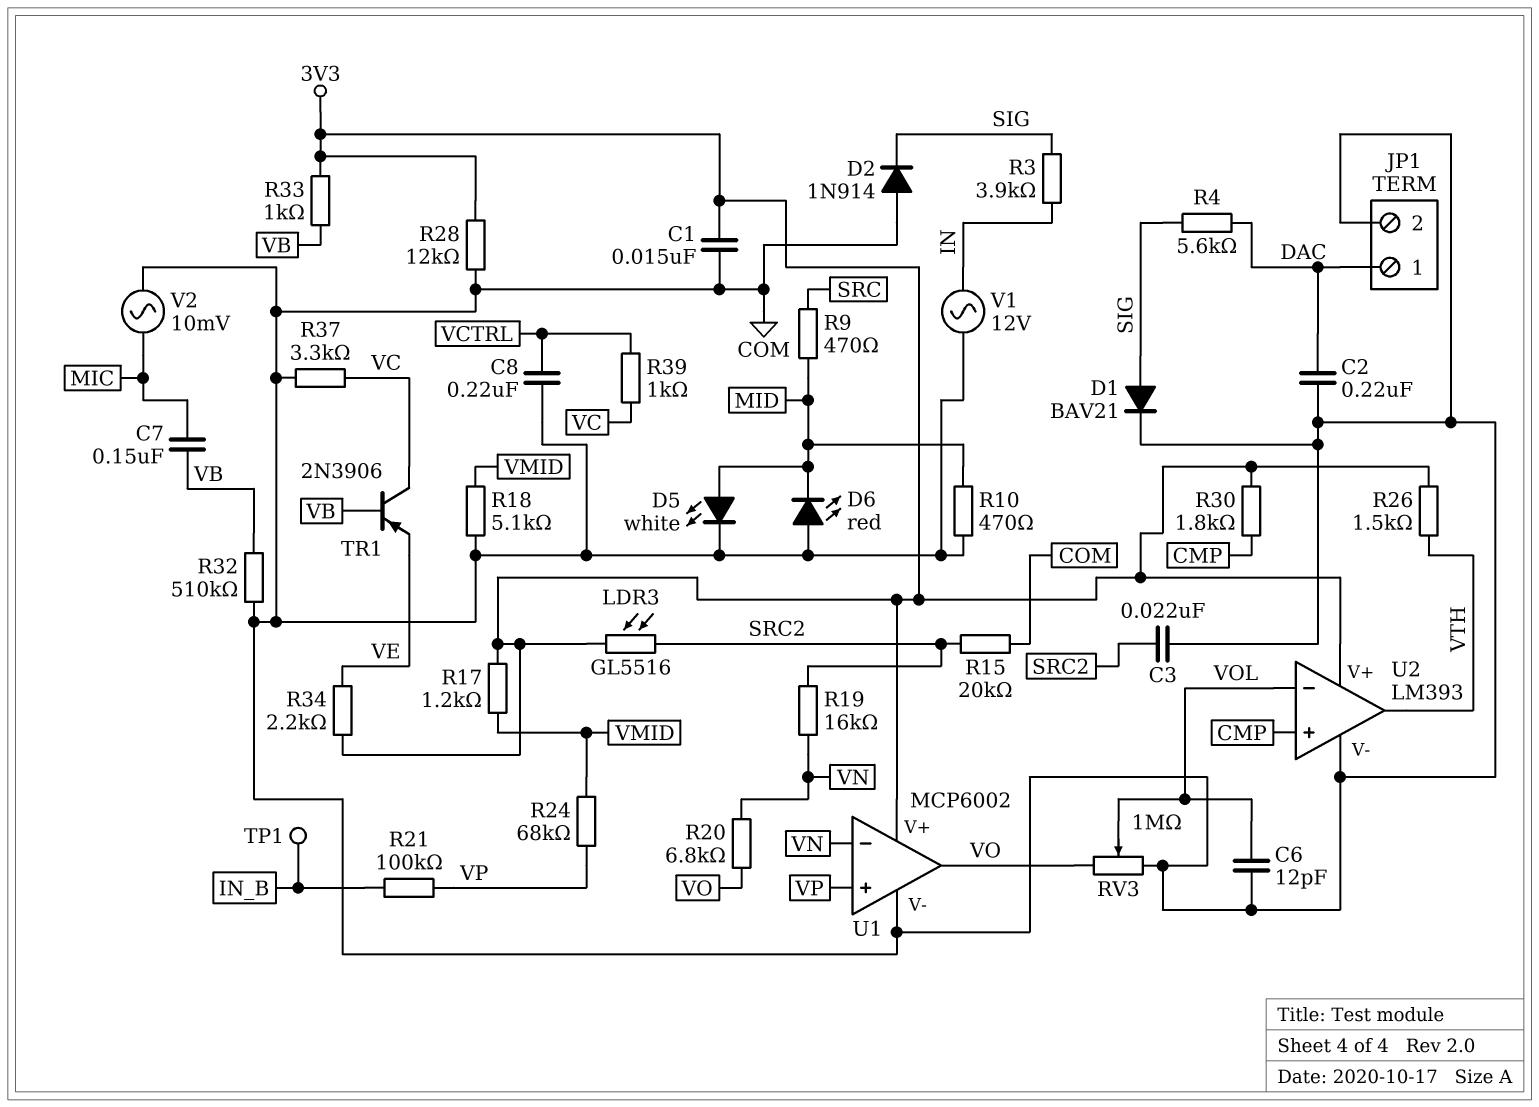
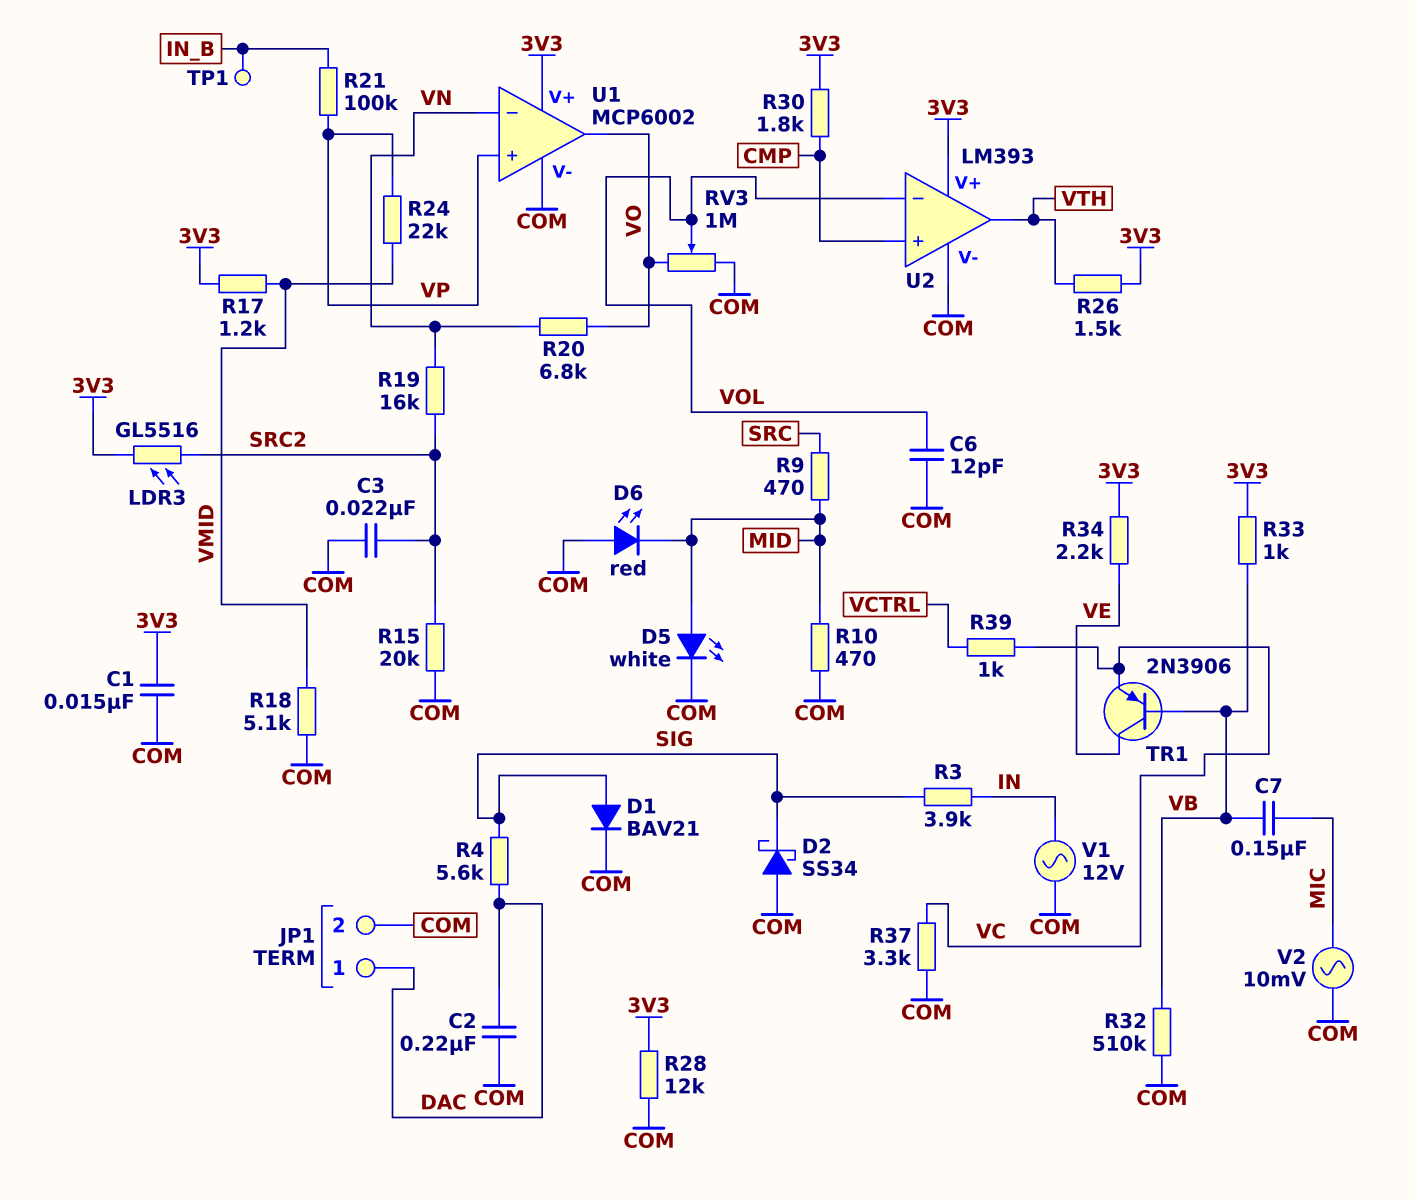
C8: 220nF (COM, VCTRL) -> none
D2: diode 1N914 (A COM, K SIG) -> schottky SS34 (A COM, K SIG)
R24: 68k (VMID, VP) -> 22k (VMID, VP)
TR1: PNP 2N3906 (B VB, C VC, E VE) -> PNP 2N3906 (B VB, C VE, E VC)

